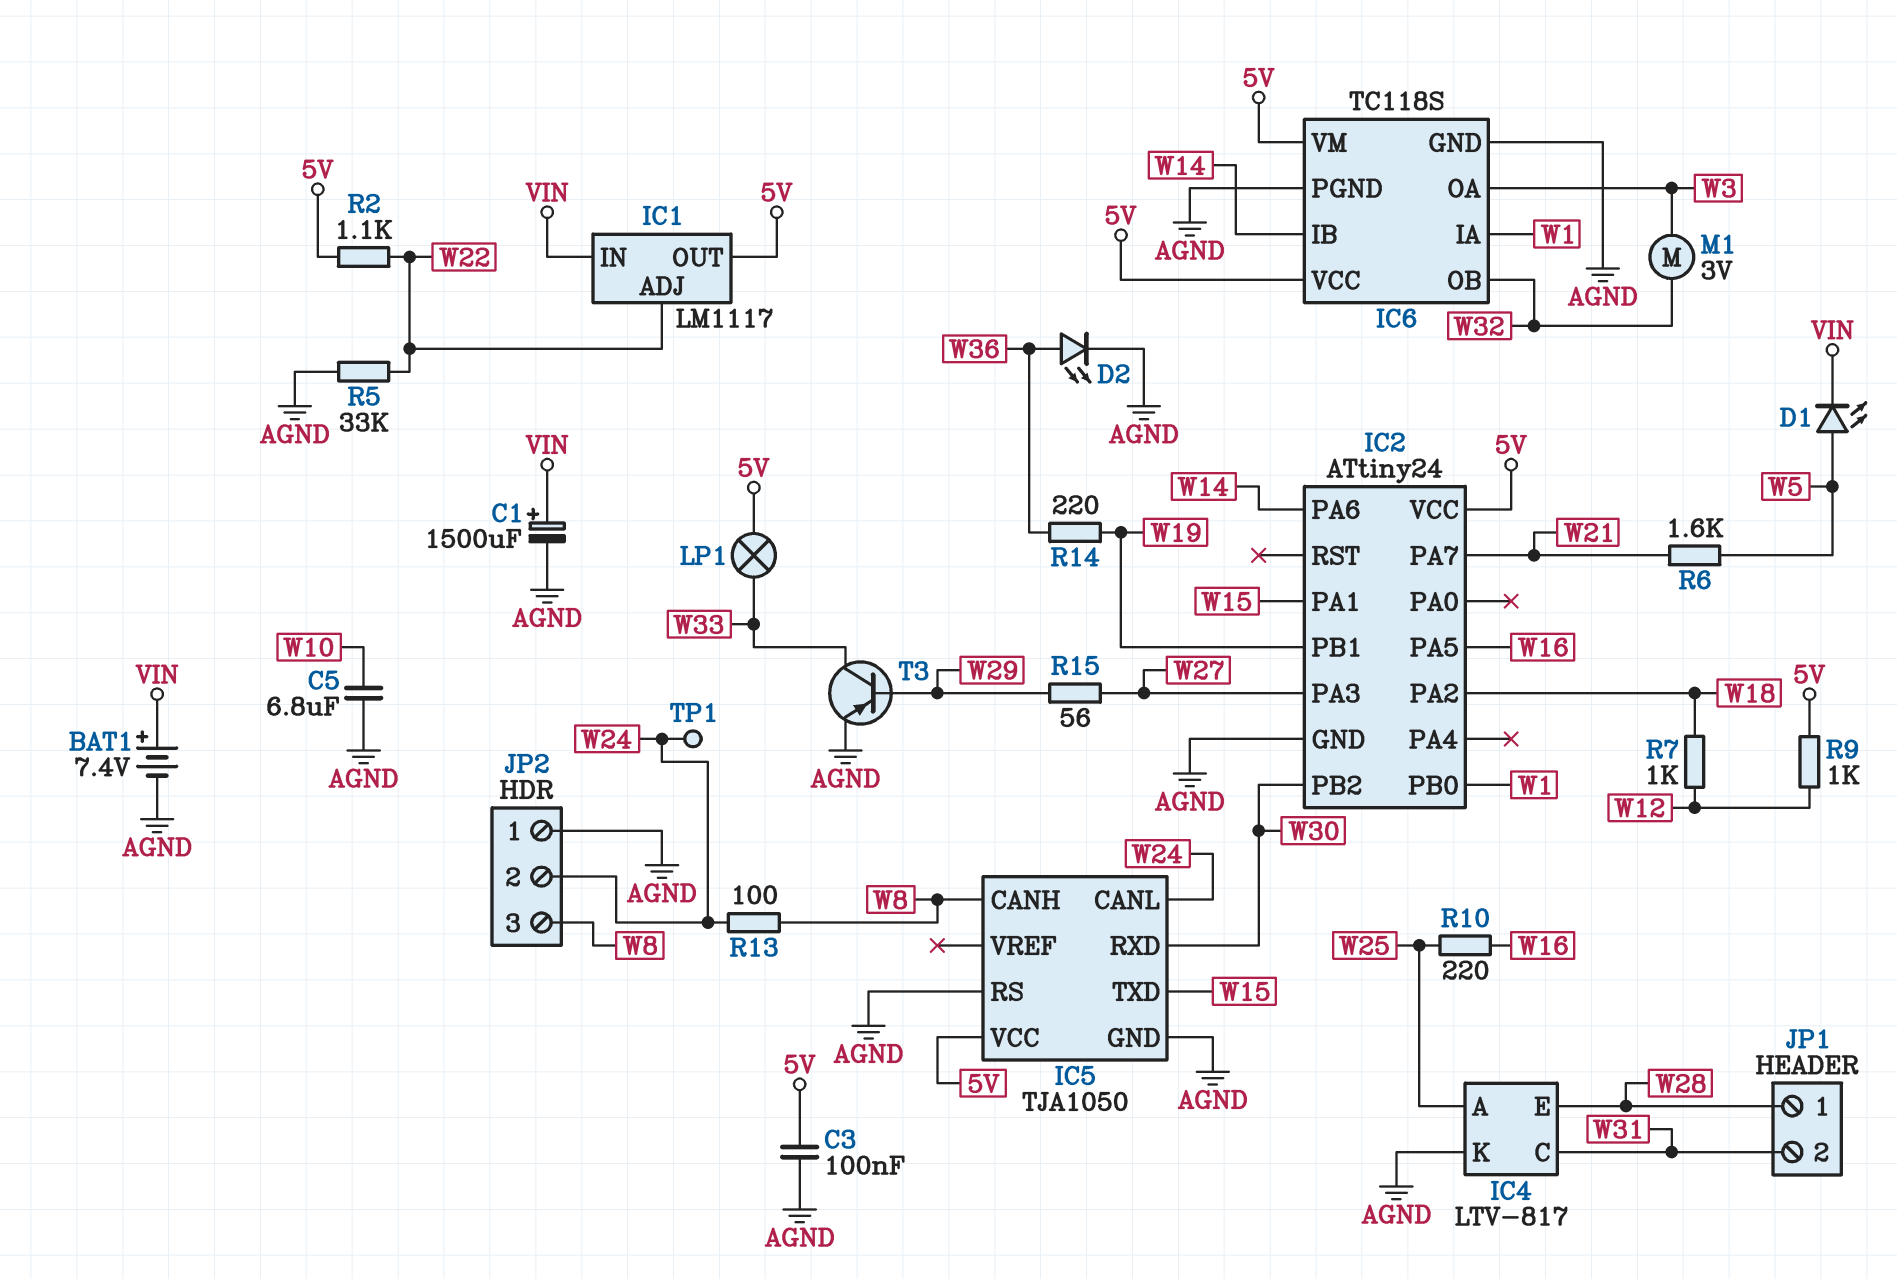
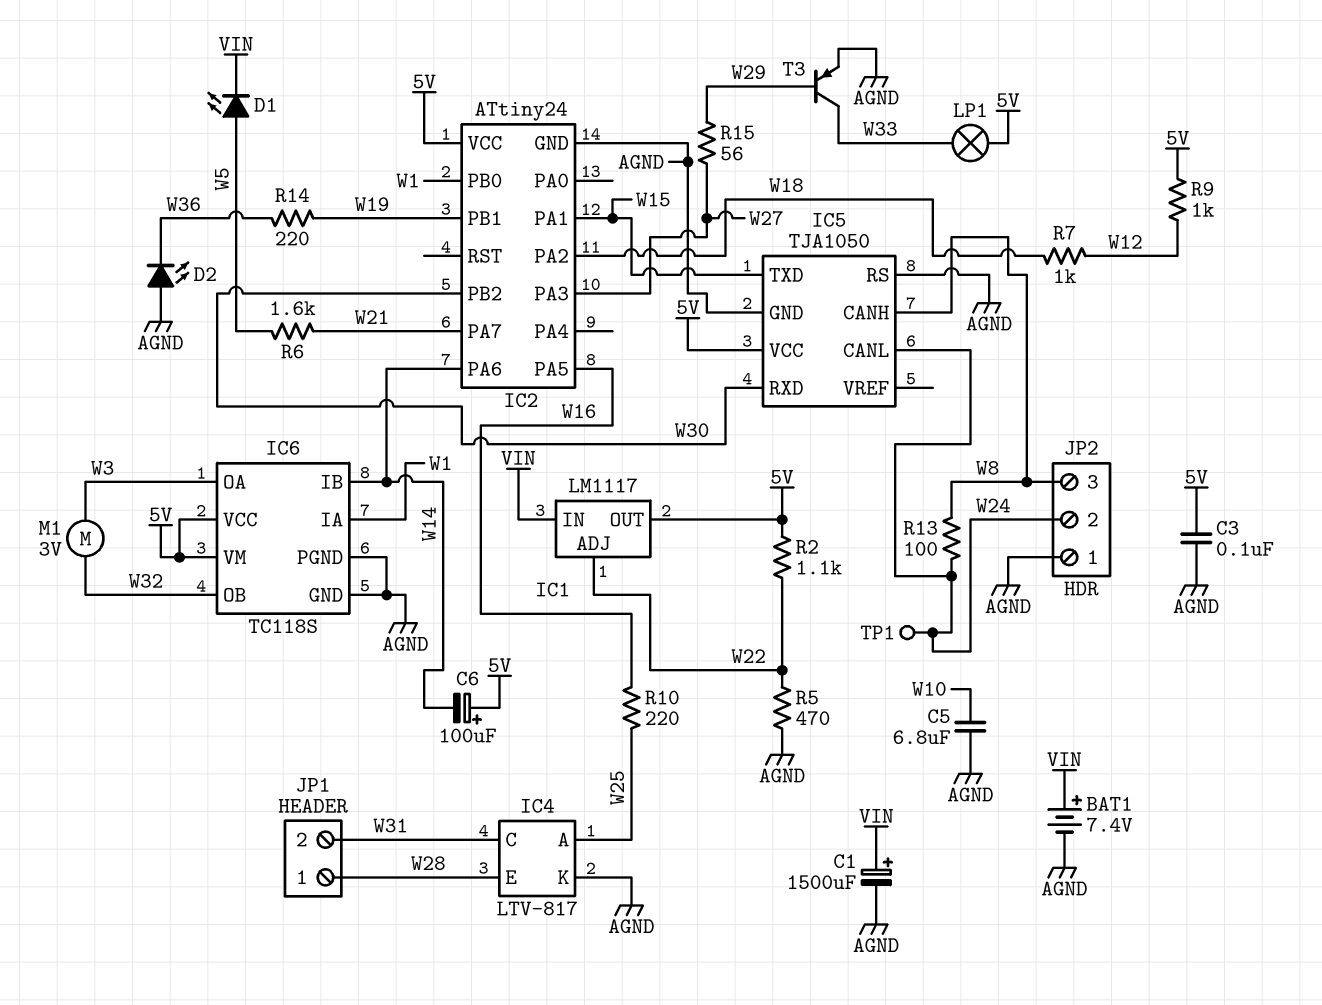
C6: none -> 100uF (plus 5V, minus W14)
D2: LED (A W36, K AGND) -> LED (A AGND, K W36)
R5: 33k (AGND, W22) -> 470 (AGND, W22)

